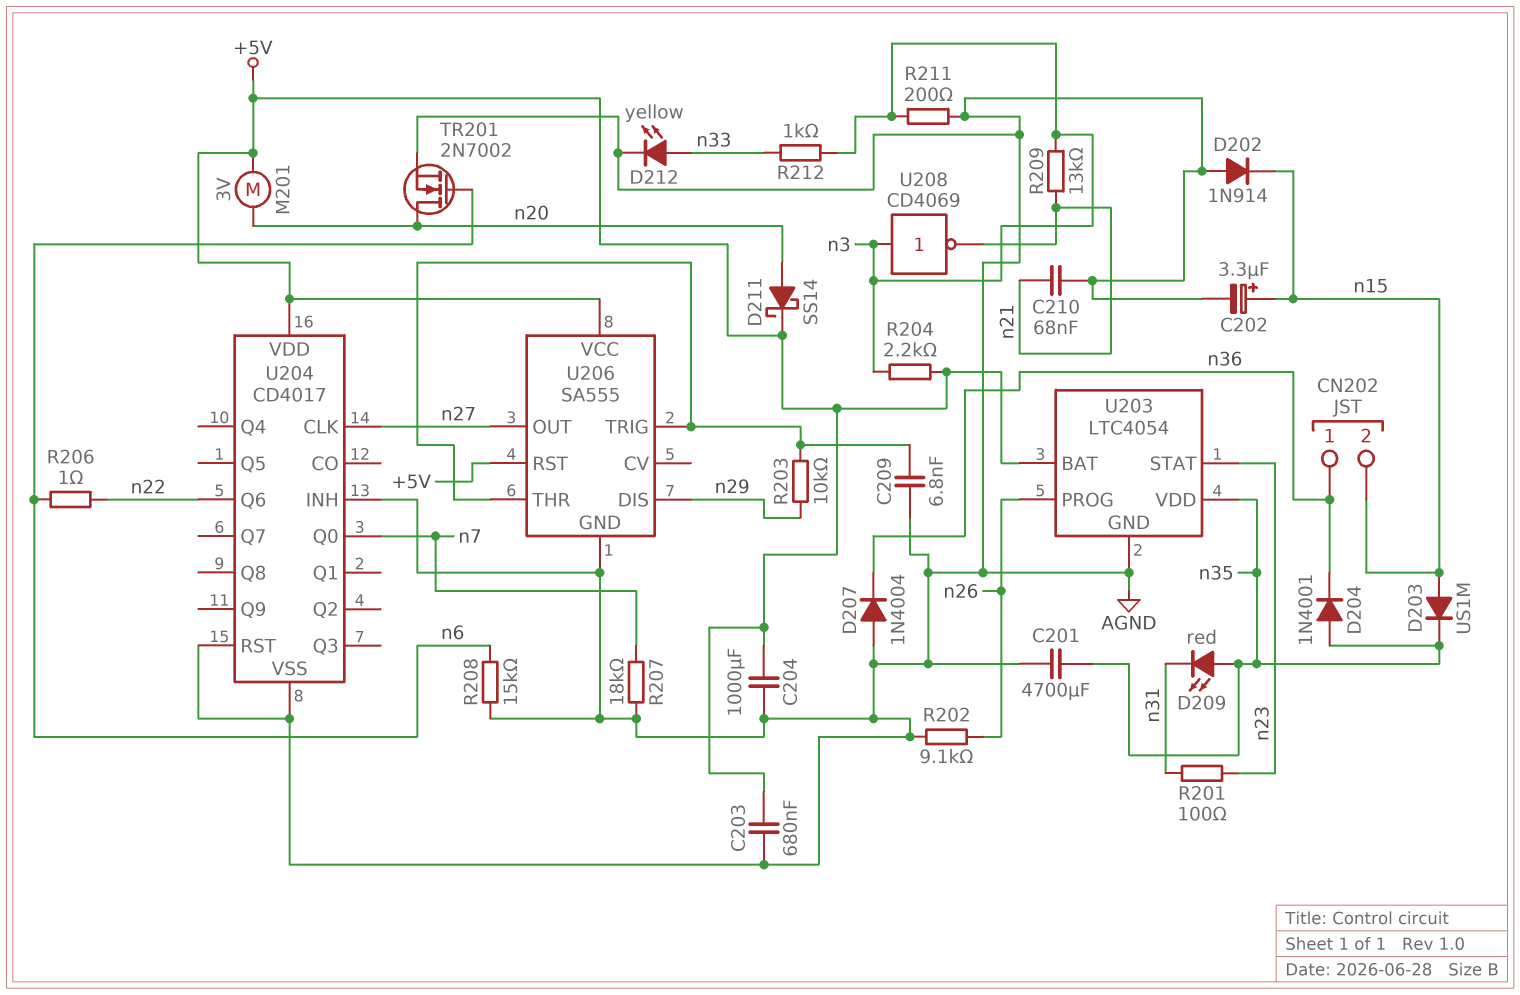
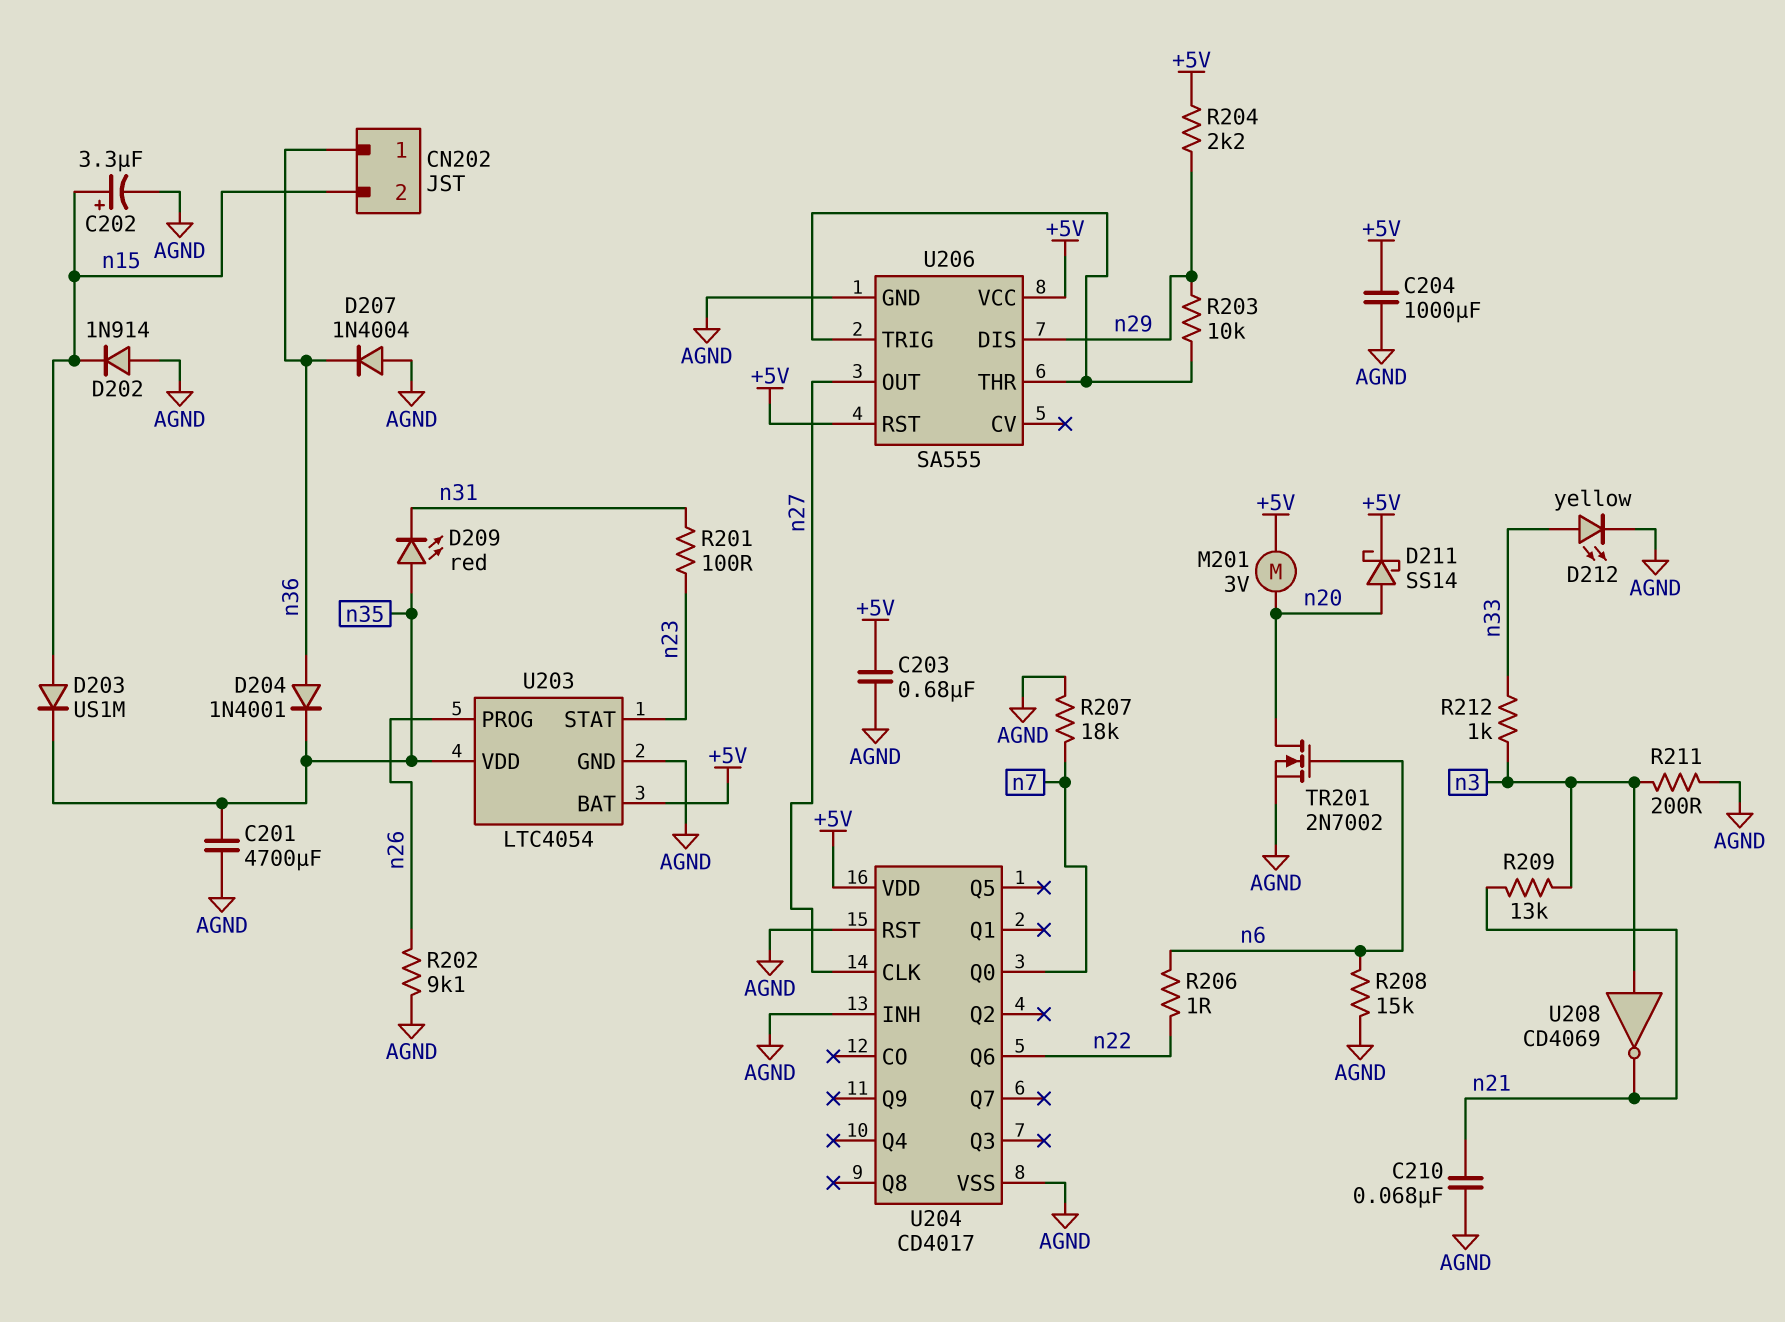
C209: 6.8nF (AGND, U206/THR) -> none
D204: diode 1N4001 (A n35, K n36) -> diode 1N4001 (A n36, K n35)
R204: 2.2k (+5V, n3) -> 2.2k (+5V, n29)

